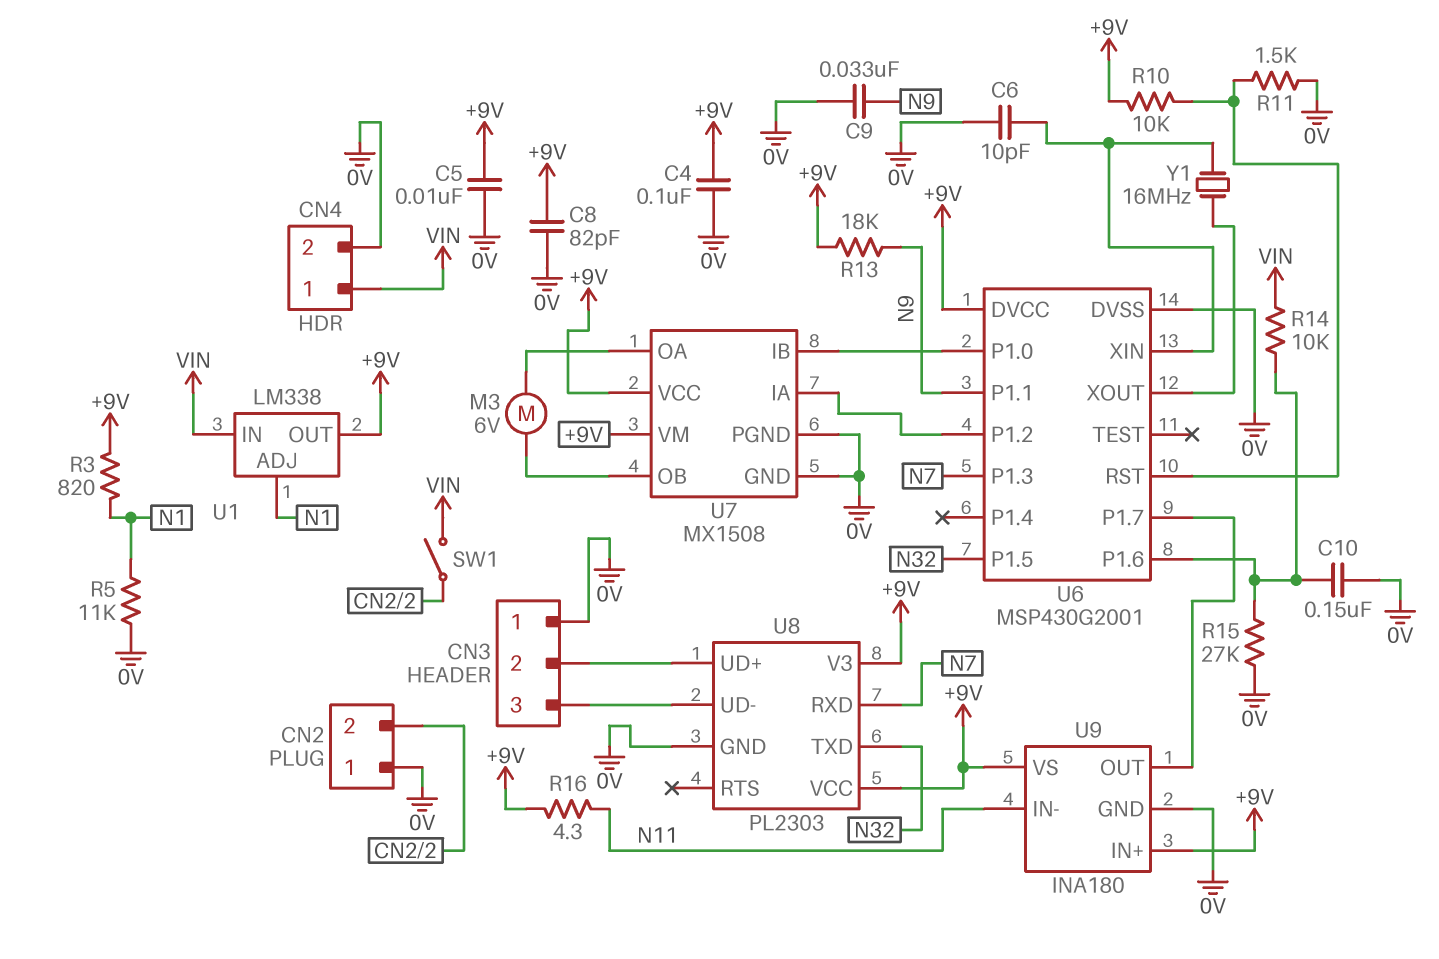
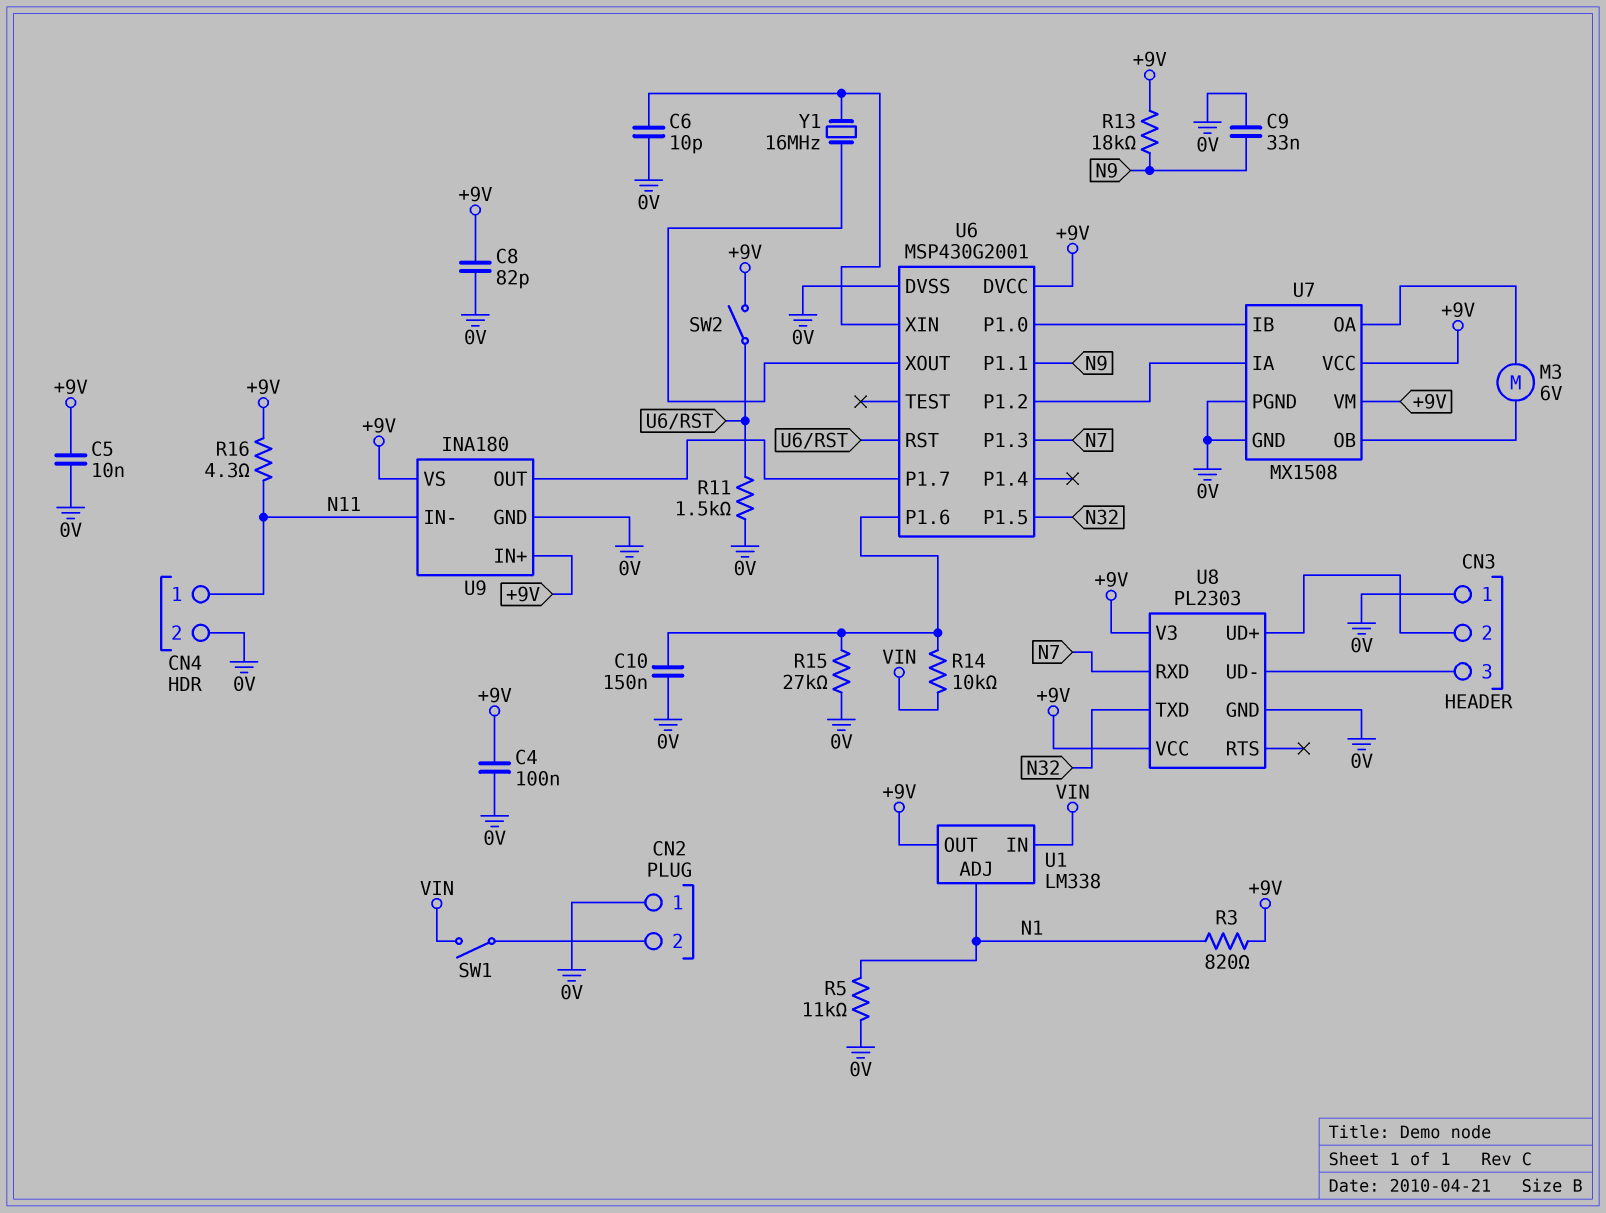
CN4 pin 1: VIN -> N11
R10: 10k (+9V, U6/RST) -> none
SW2: none -> switch (+9V, U6/RST)

